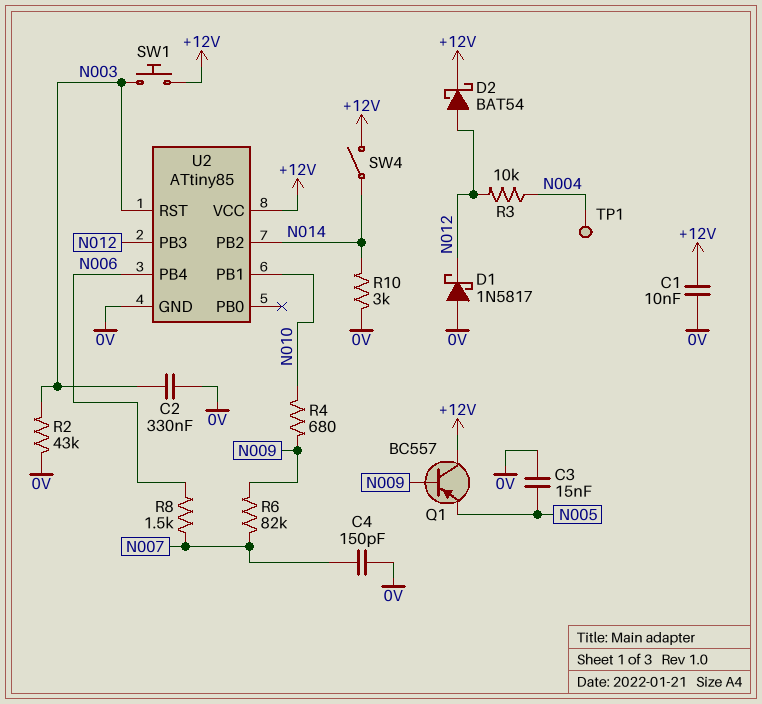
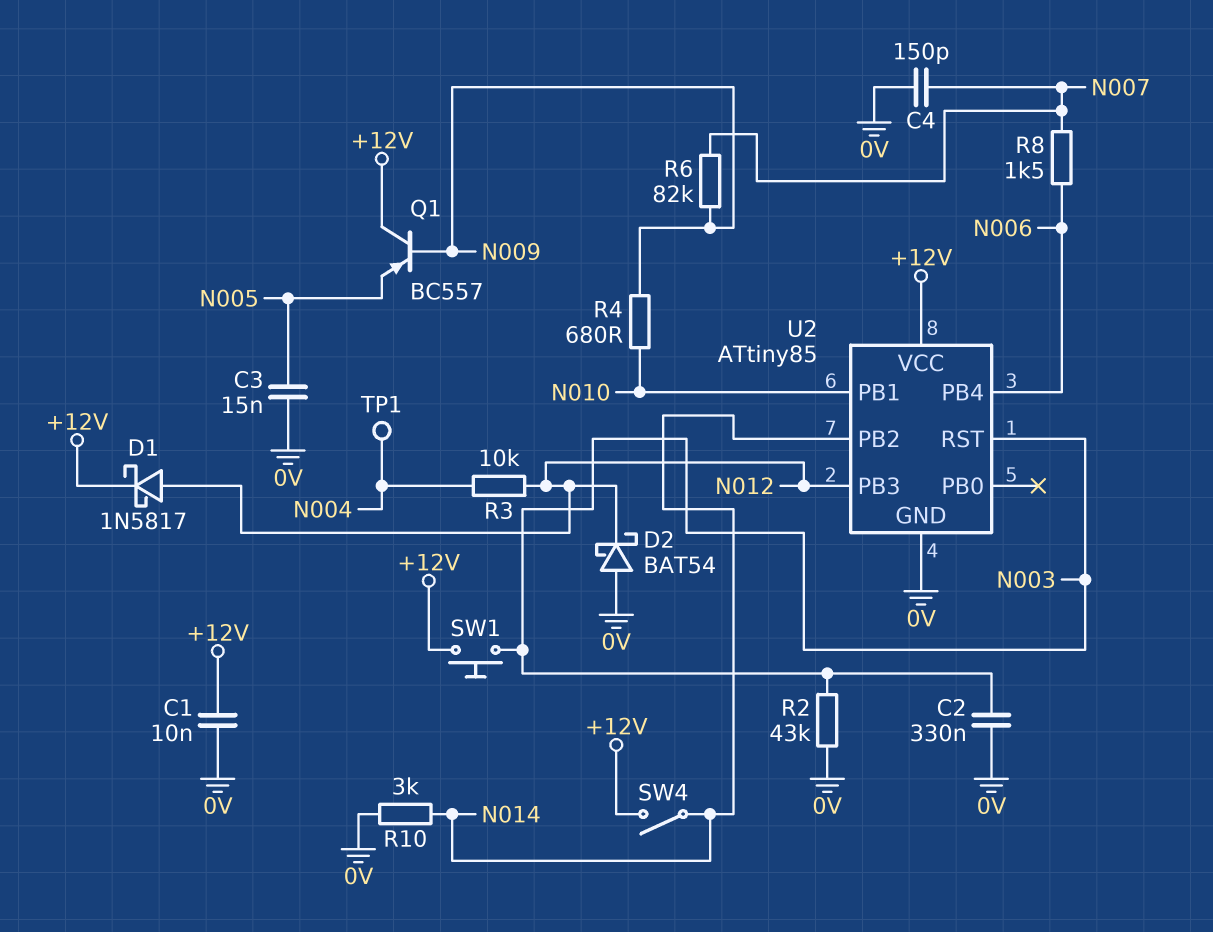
D1: schottky 1N5817 (A 0V, K N012) -> schottky 1N5817 (A N012, K +12V)
D2: schottky BAT54 (A N012, K +12V) -> schottky BAT54 (A 0V, K N012)

